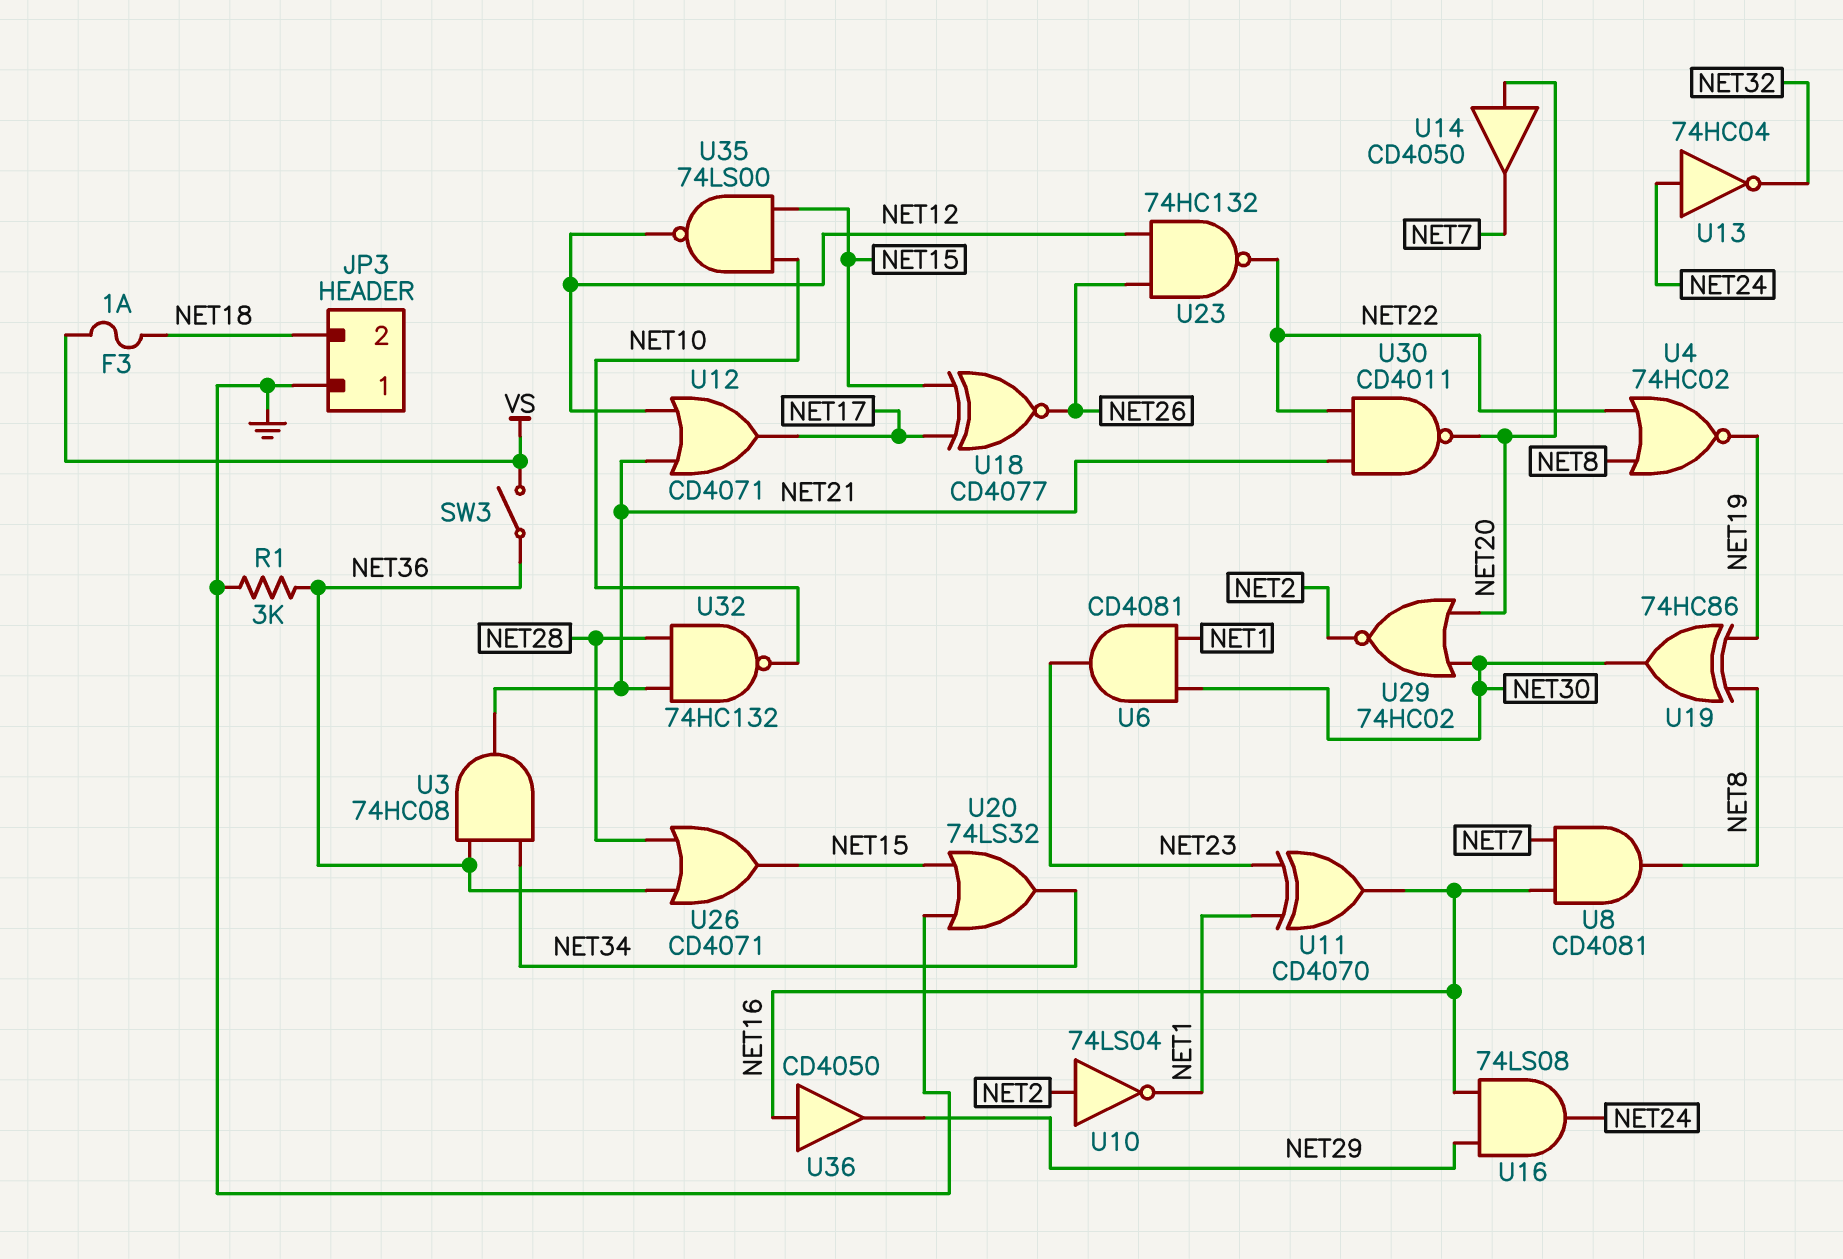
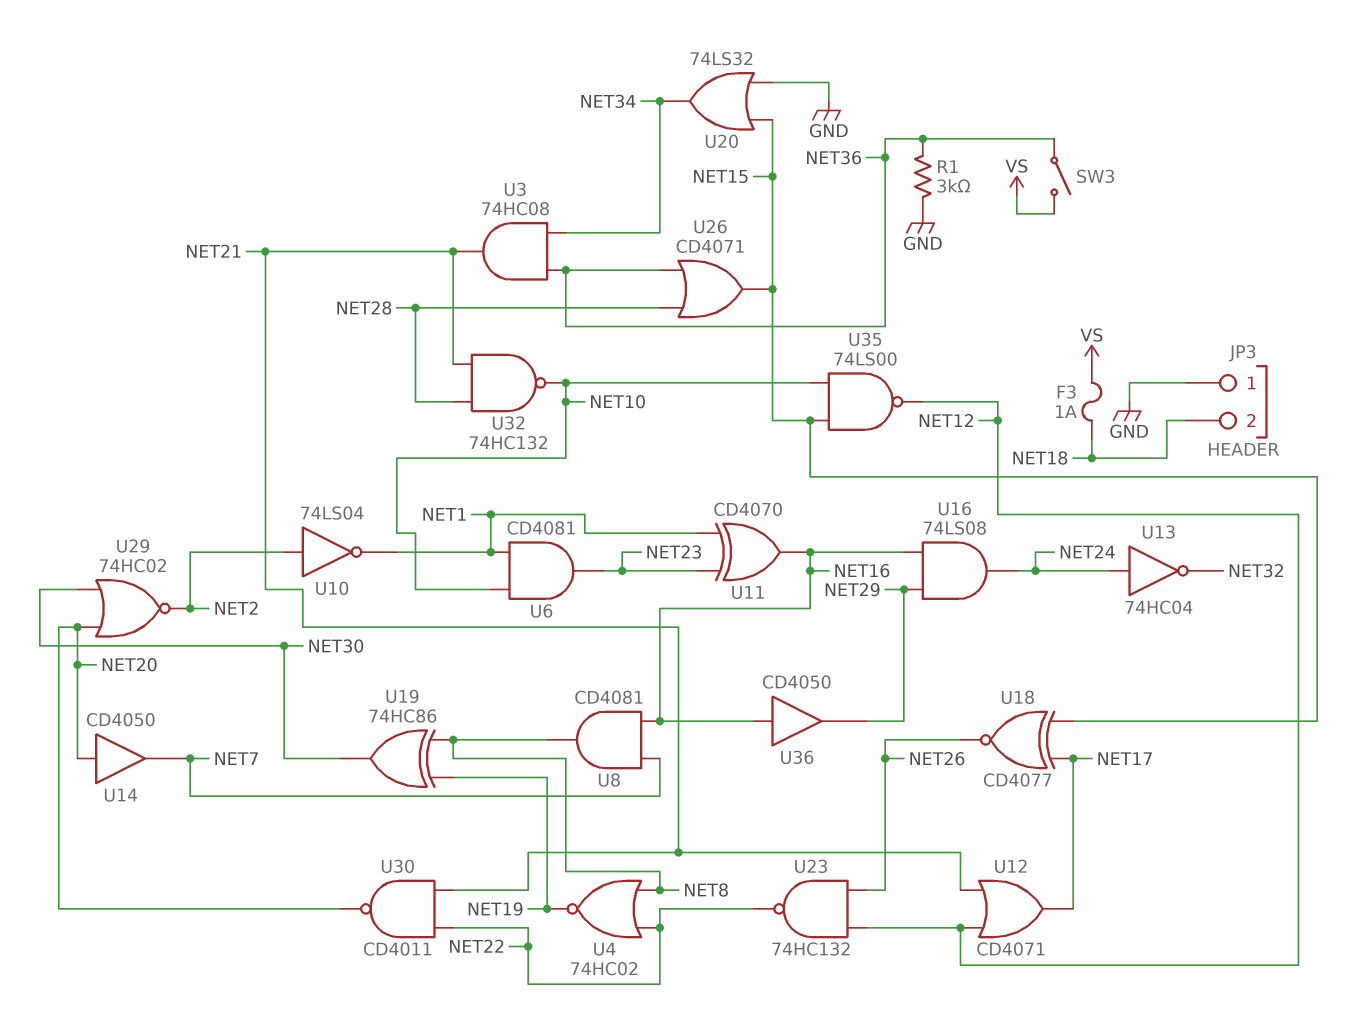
U6: AND CD4081 (in NET1, in NET30, out NET23) -> AND CD4081 (in NET1, in NET10, out NET23)

